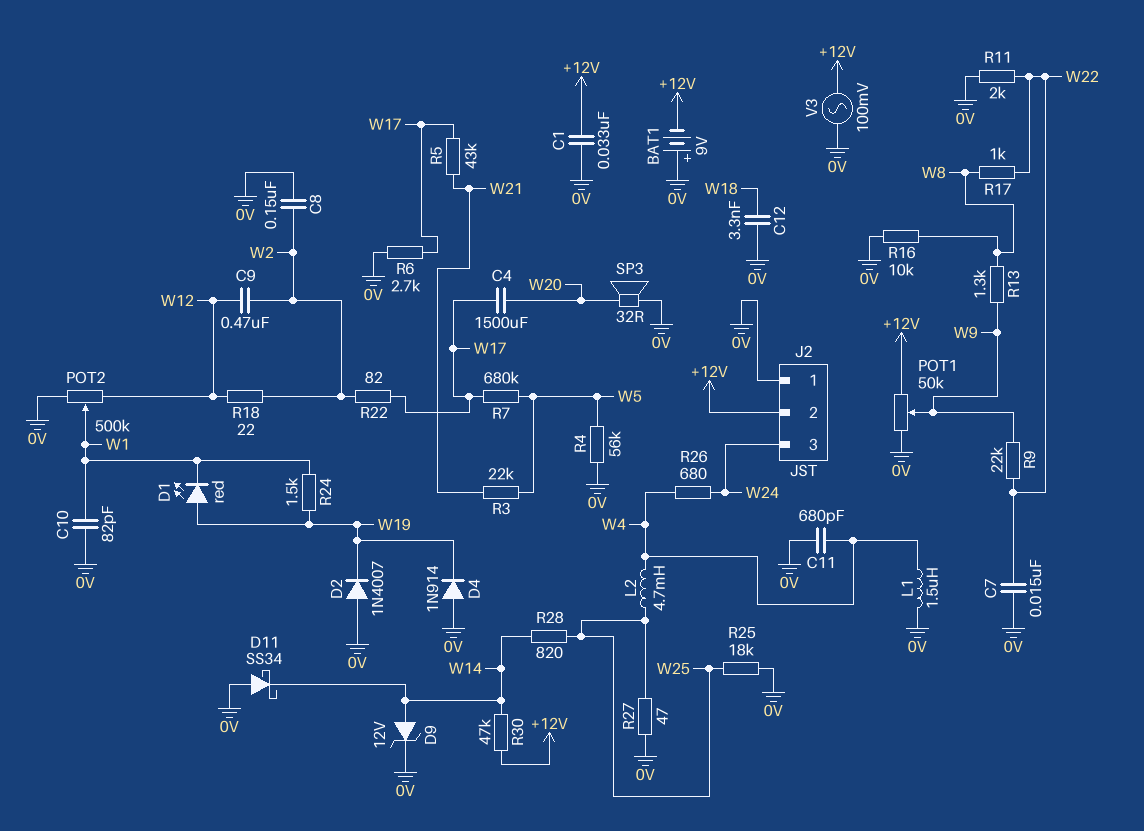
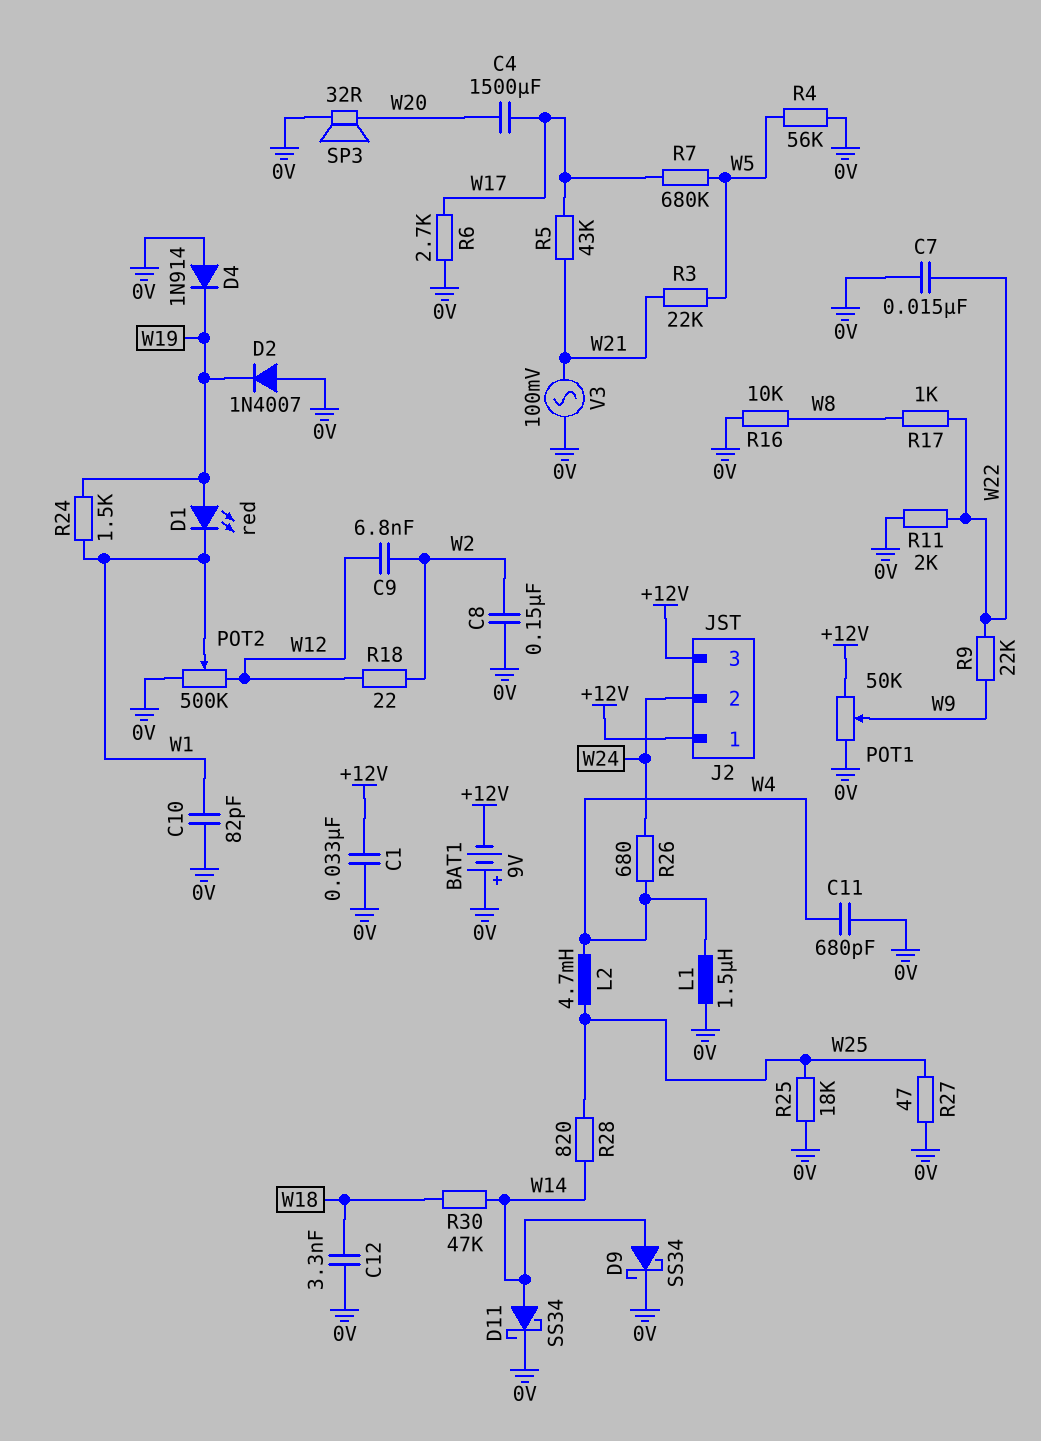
C9: 470nF (W2, W12) -> 6.8nF (W2, W12)
D9: zener 12V (A W14, K 0V) -> schottky SS34 (A W14, K 0V)
D11: schottky SS34 (A 0V, K W14) -> schottky SS34 (A W14, K 0V)
J2 pin 1: 0V -> +12V
J2 pin 2: +12V -> W24
J2 pin 3: W24 -> +12V
R13: 1.3k (W8, W9) -> none
R22: 82 (W2, W17) -> none
R30: 47k (+12V, W14) -> 47k (W14, W18)
V3: AC 100mV (+12V, 0V) -> AC 100mV (0V, W21)

